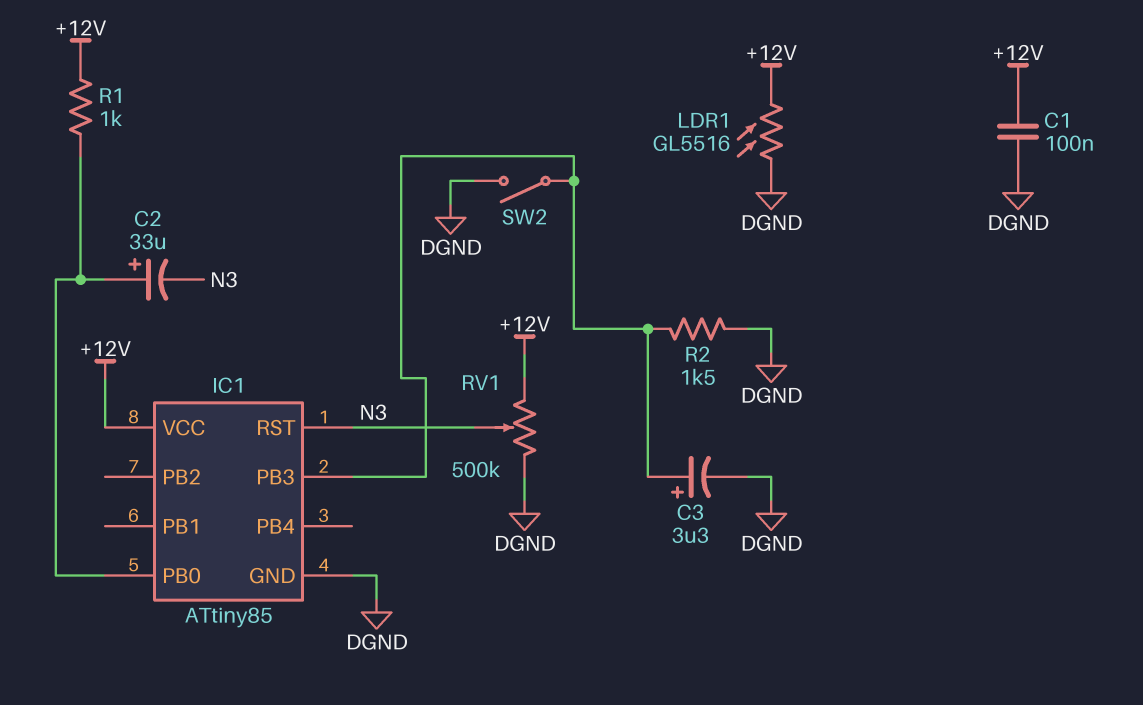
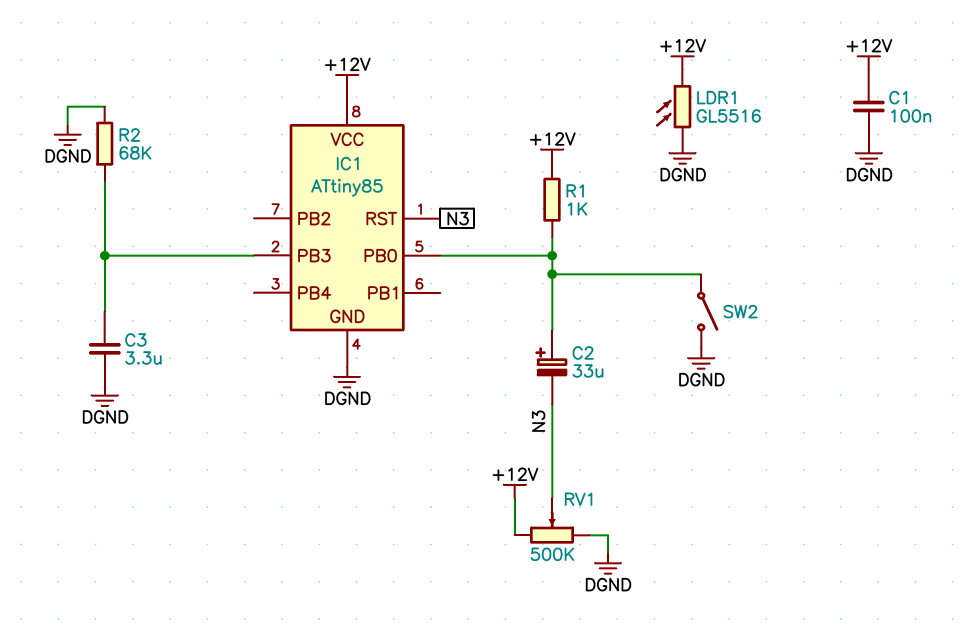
C3: 3.3uF (plus IC1/PB3, minus DGND) -> 3.3uF (DGND, IC1/PB3)
R2: 1.5k (DGND, IC1/PB3) -> 68k (DGND, IC1/PB3)
SW2: switch (DGND, IC1/PB3) -> switch (DGND, IC1/PB0)

